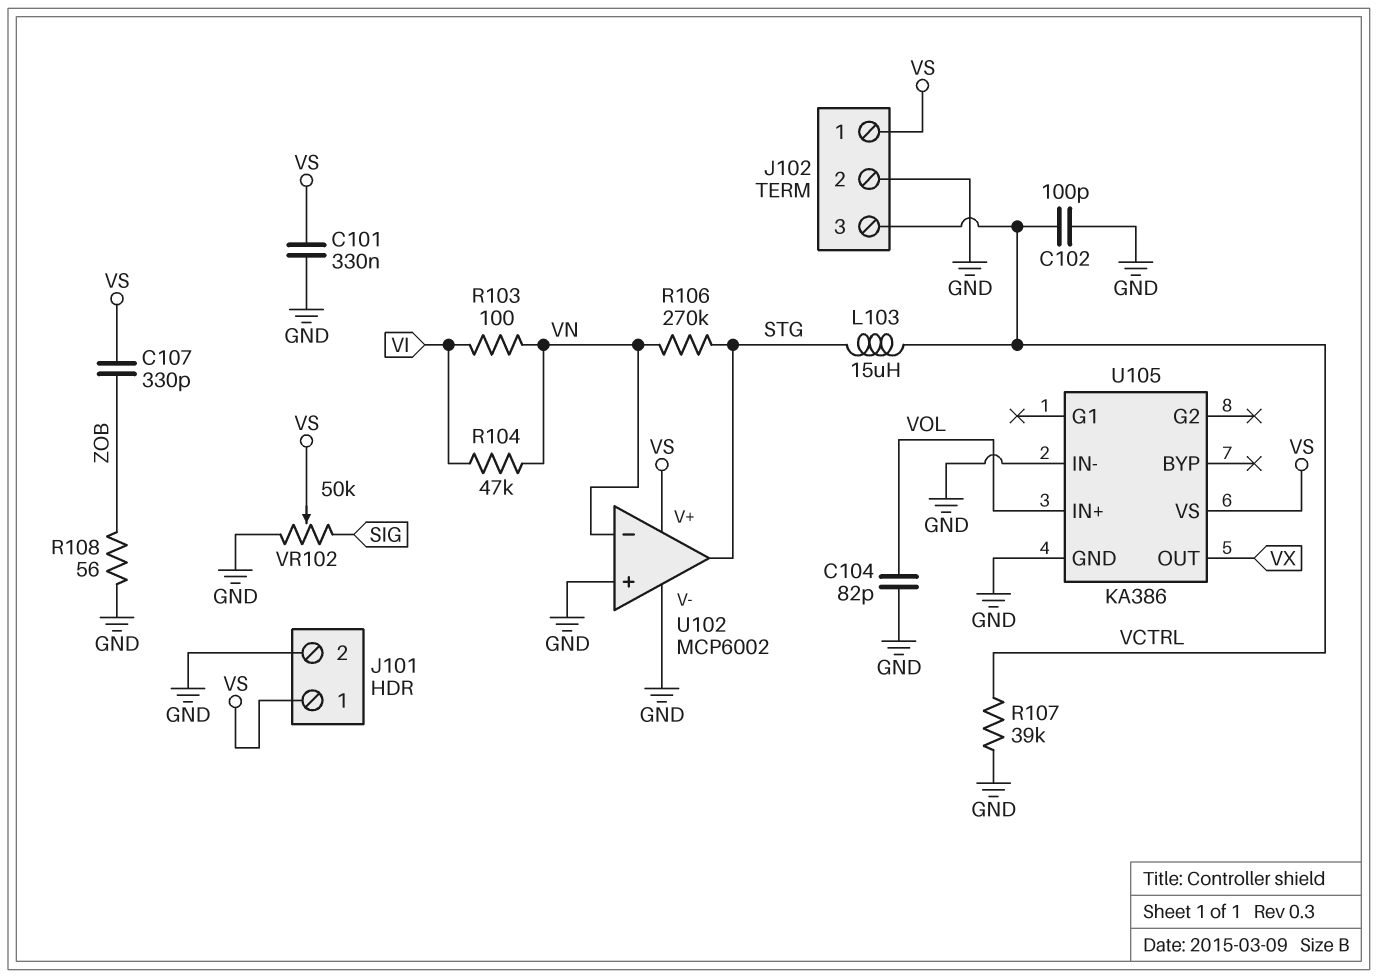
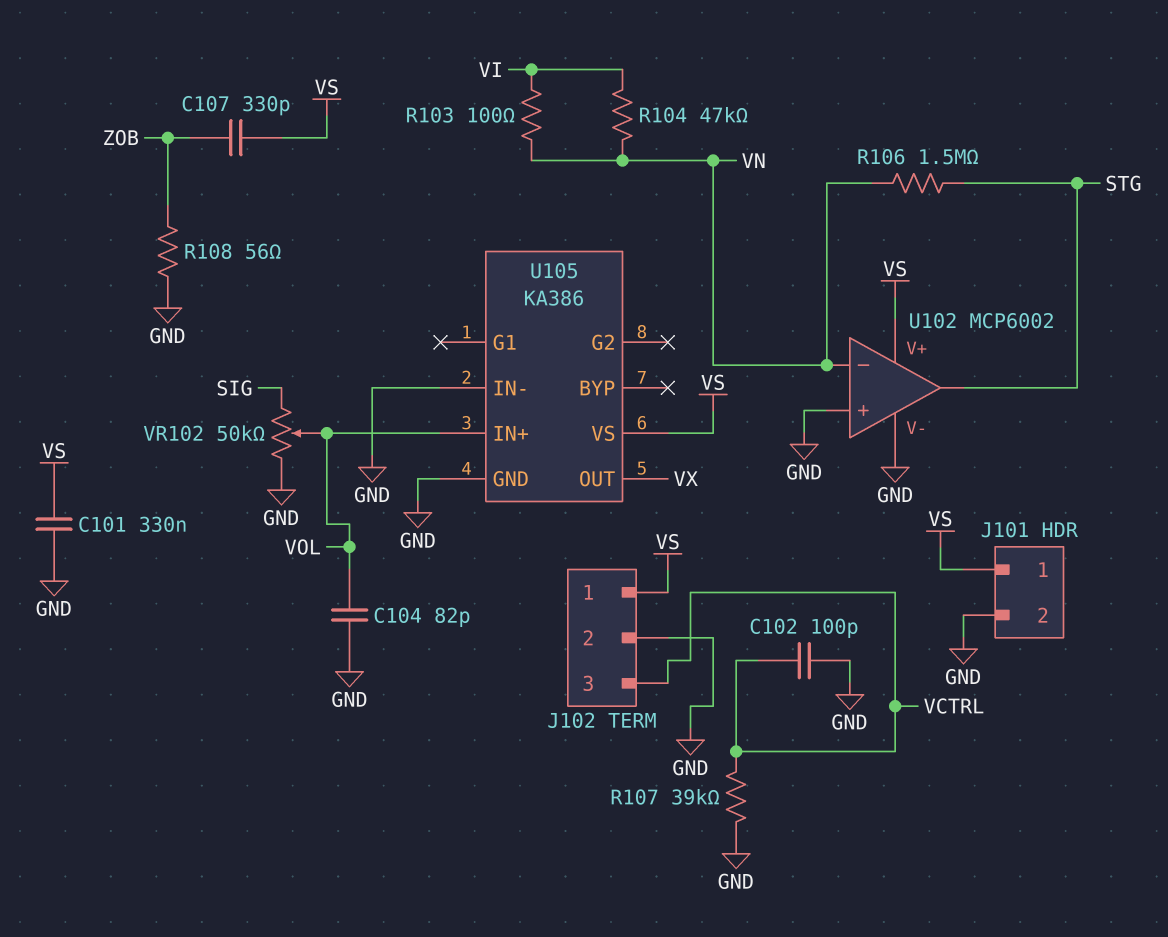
L103: 15uH (STG, VCTRL) -> none
R106: 270k (STG, VN) -> 1.5M (STG, VN)
VR102: 50k (GND, SIG, wiper VS) -> 50k (GND, SIG, wiper VOL)

